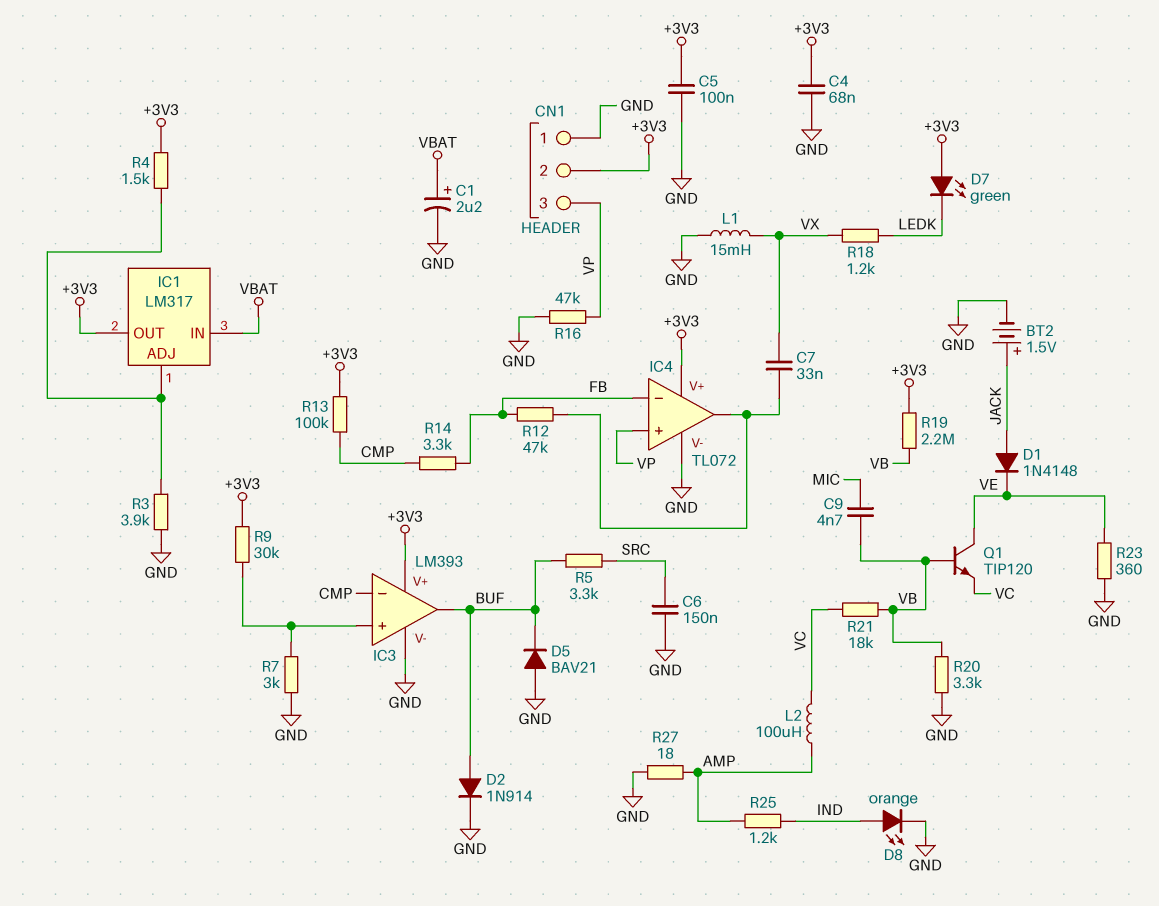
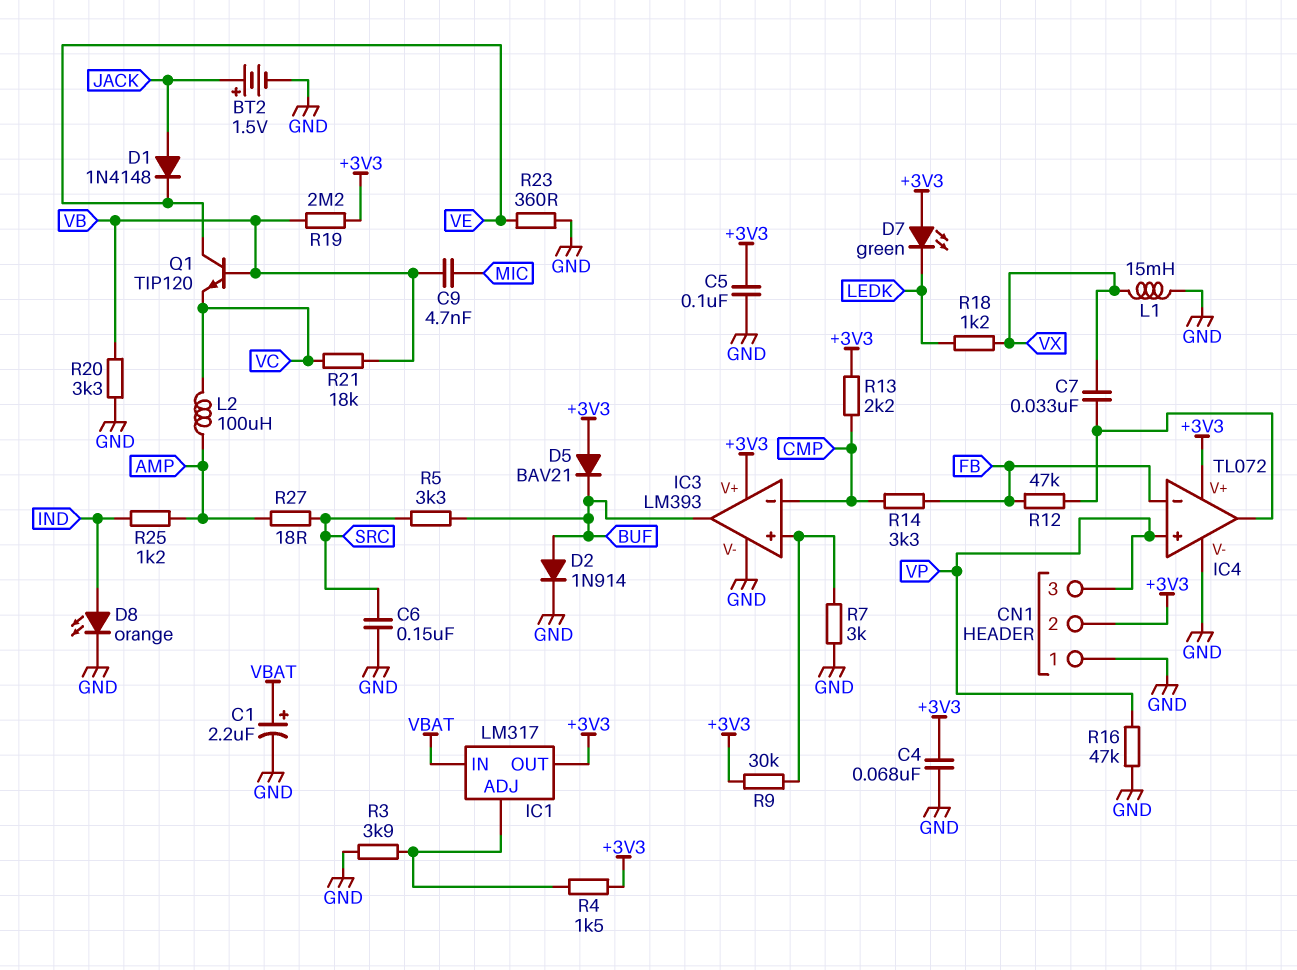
D5: diode BAV21 (A GND, K BUF) -> diode BAV21 (A +3V3, K BUF)
R13: 100k (+3V3, CMP) -> 2.2k (+3V3, CMP)
R27: 18 (AMP, GND) -> 18 (AMP, SRC)

